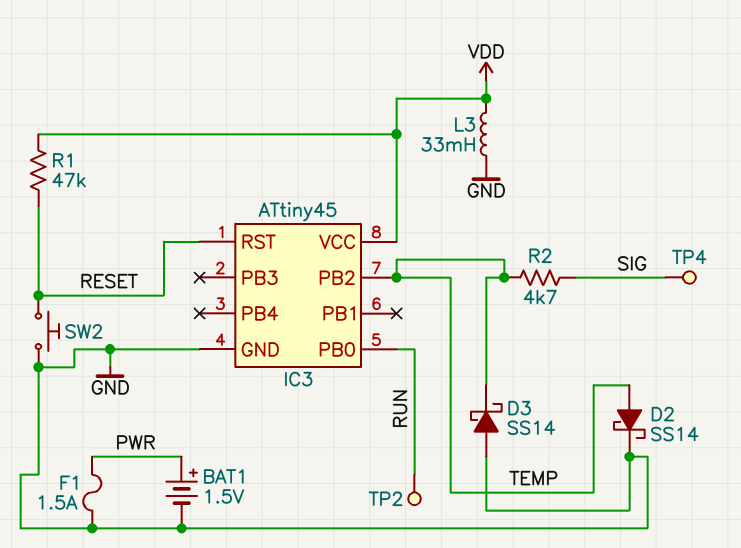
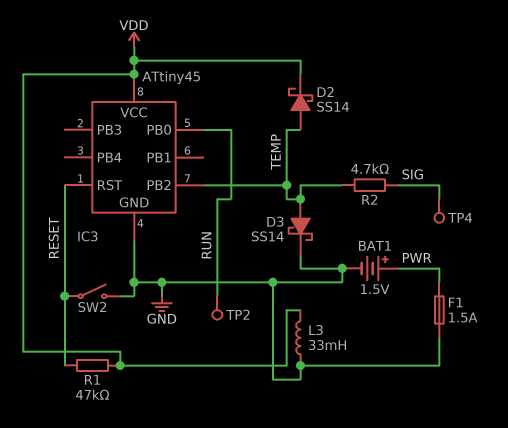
D2: schottky SS14 (A TEMP, K GND) -> schottky SS14 (A TEMP, K VDD)
D3: schottky SS14 (A GND, K TEMP) -> schottky SS14 (A TEMP, K GND)
SW2: button (GND, RESET) -> switch (GND, RESET)

